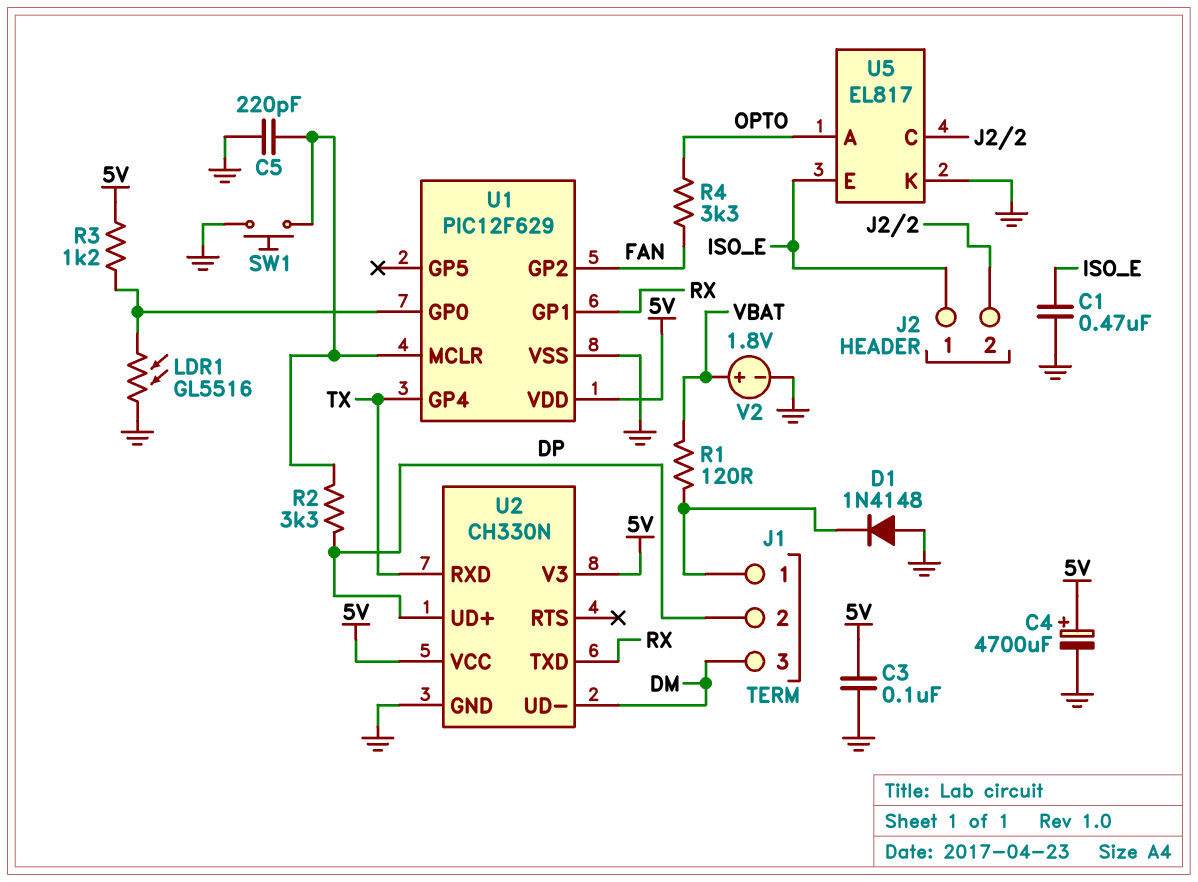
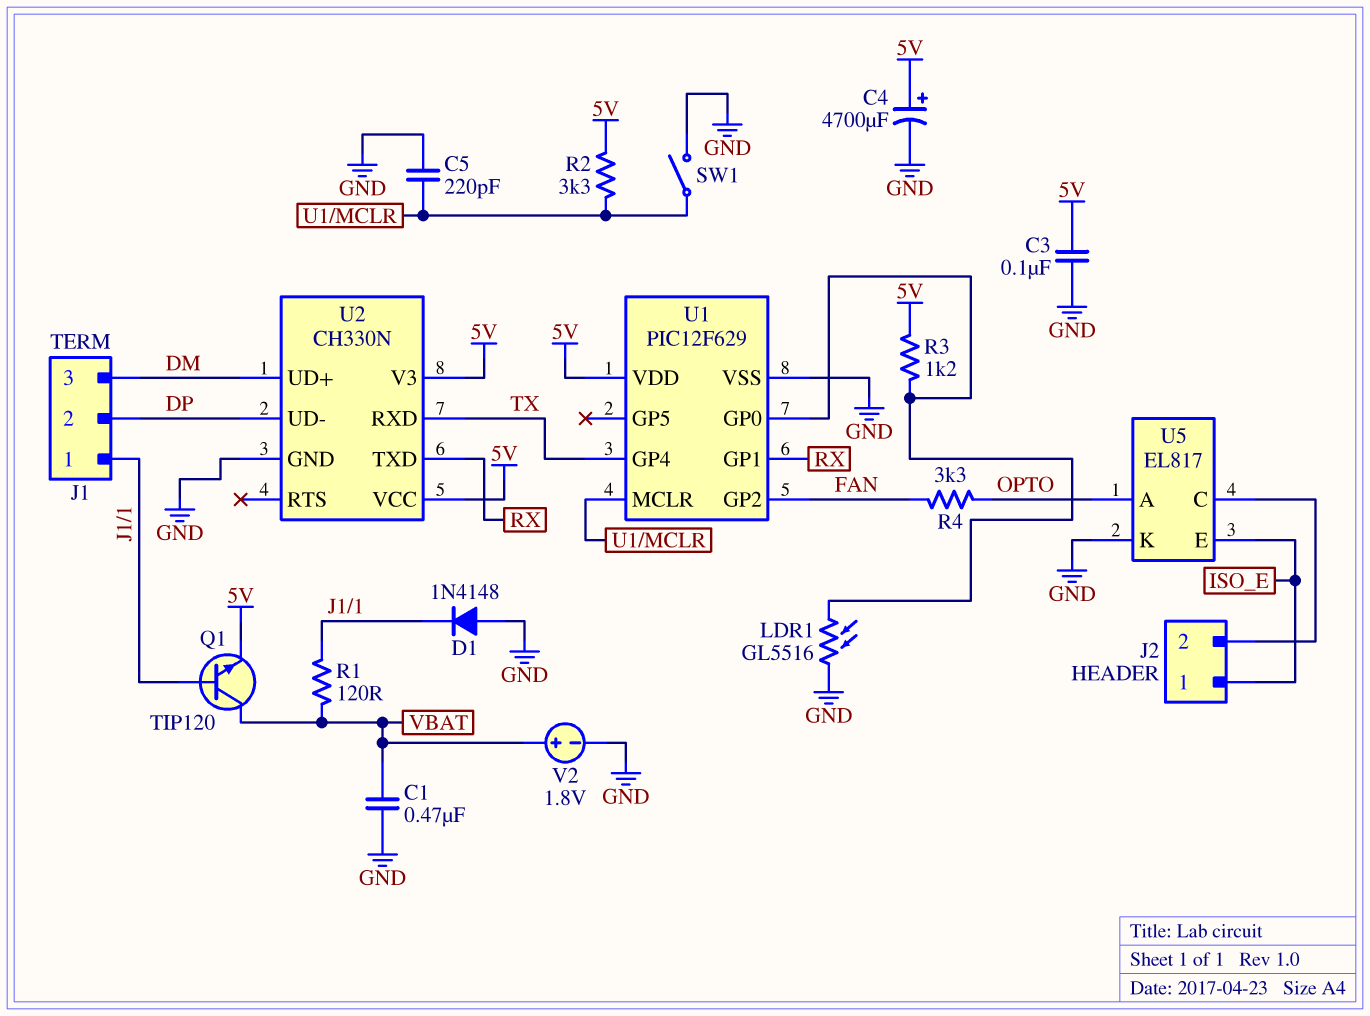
C1: 470nF (GND, ISO_E) -> 470nF (GND, VBAT)
Q1: none -> NPN TIP120 (B J1/1, C VBAT, E 5V)
R2: 3.3k (DP, U1/MCLR) -> 3.3k (5V, U1/MCLR)
SW1: button (GND, U1/MCLR) -> switch (GND, U1/MCLR)
U2 pin UD+: DP -> DM
U2 pin UD-: DM -> DP

